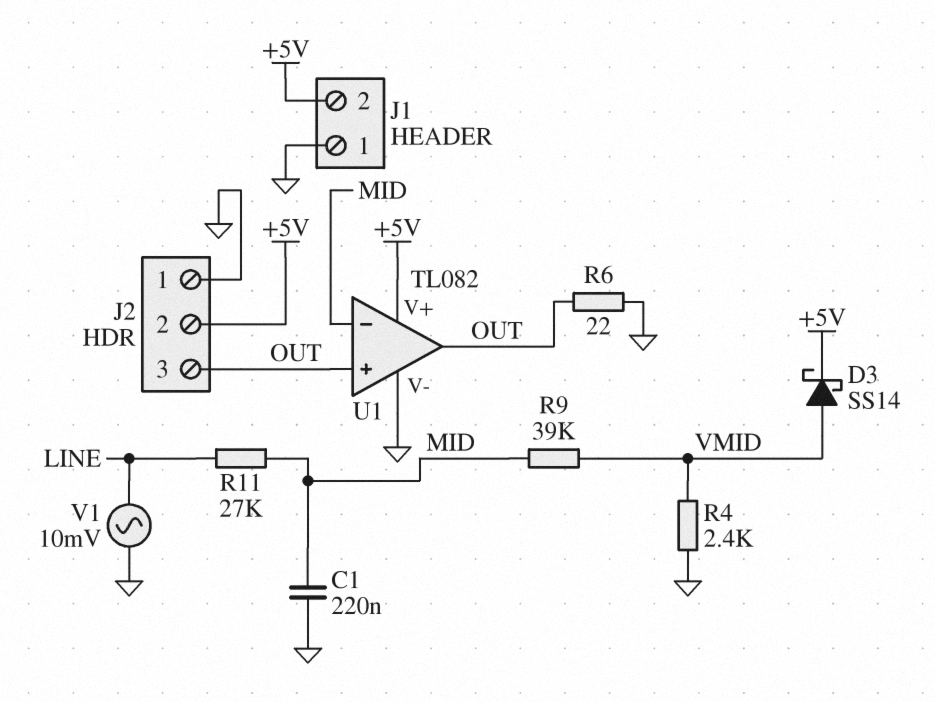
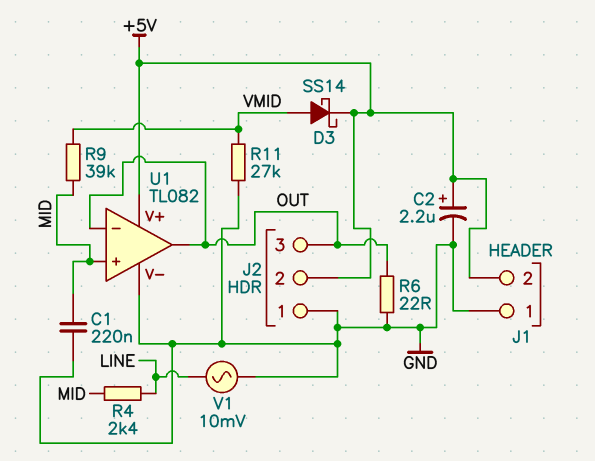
C2: none -> 2.2uF (plus +5V, minus GND)
R4: 2.4k (GND, VMID) -> 2.4k (LINE, MID)
R11: 27k (LINE, MID) -> 27k (GND, VMID)
U1 pin in+: OUT -> MID
U1 pin in-: MID -> OUT

